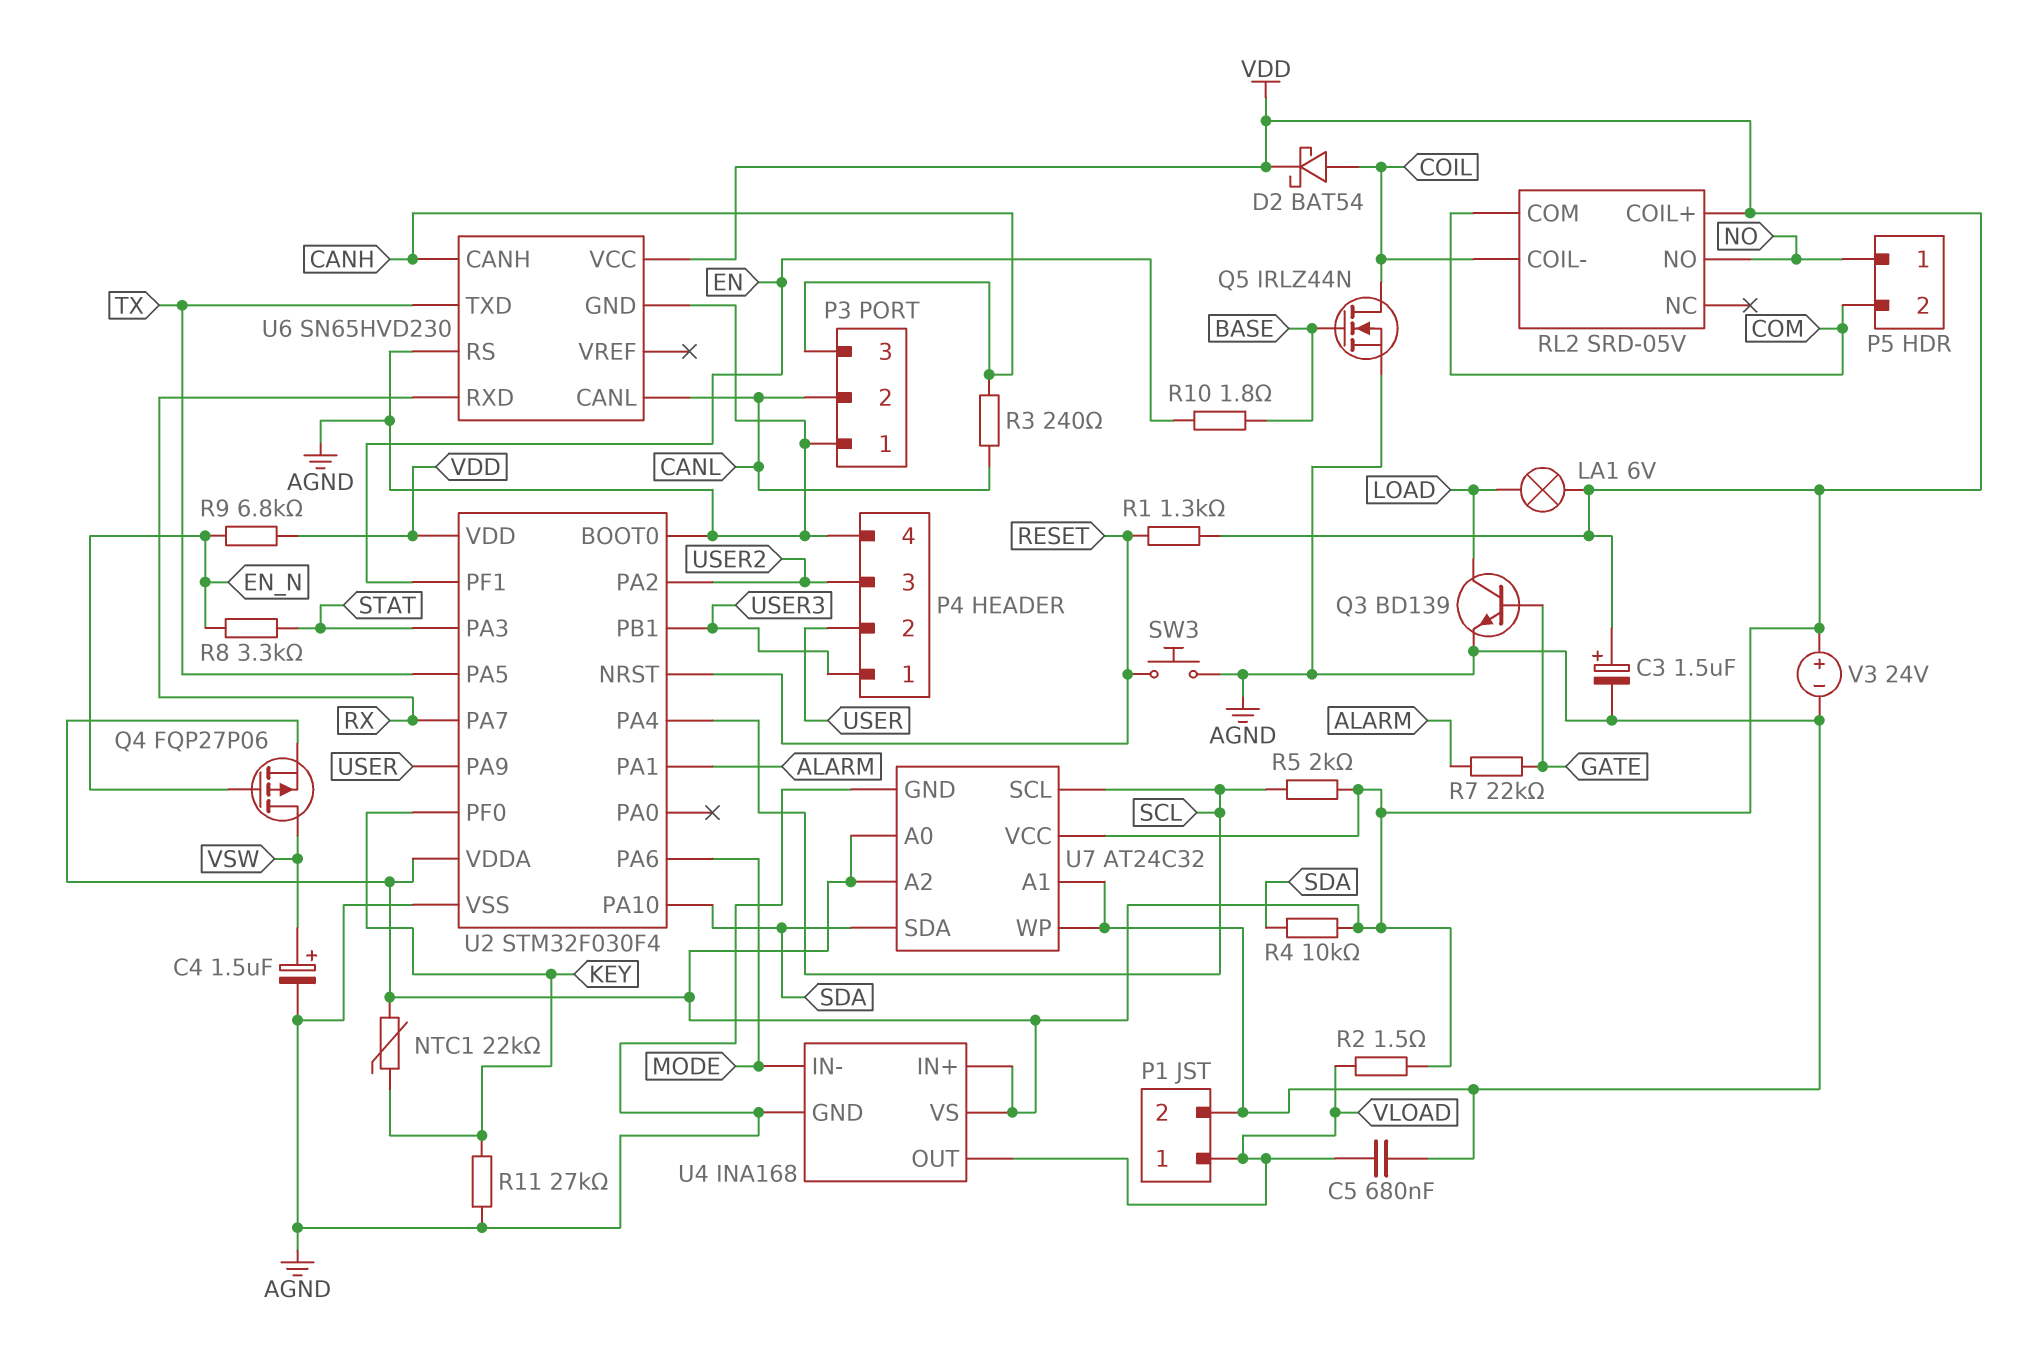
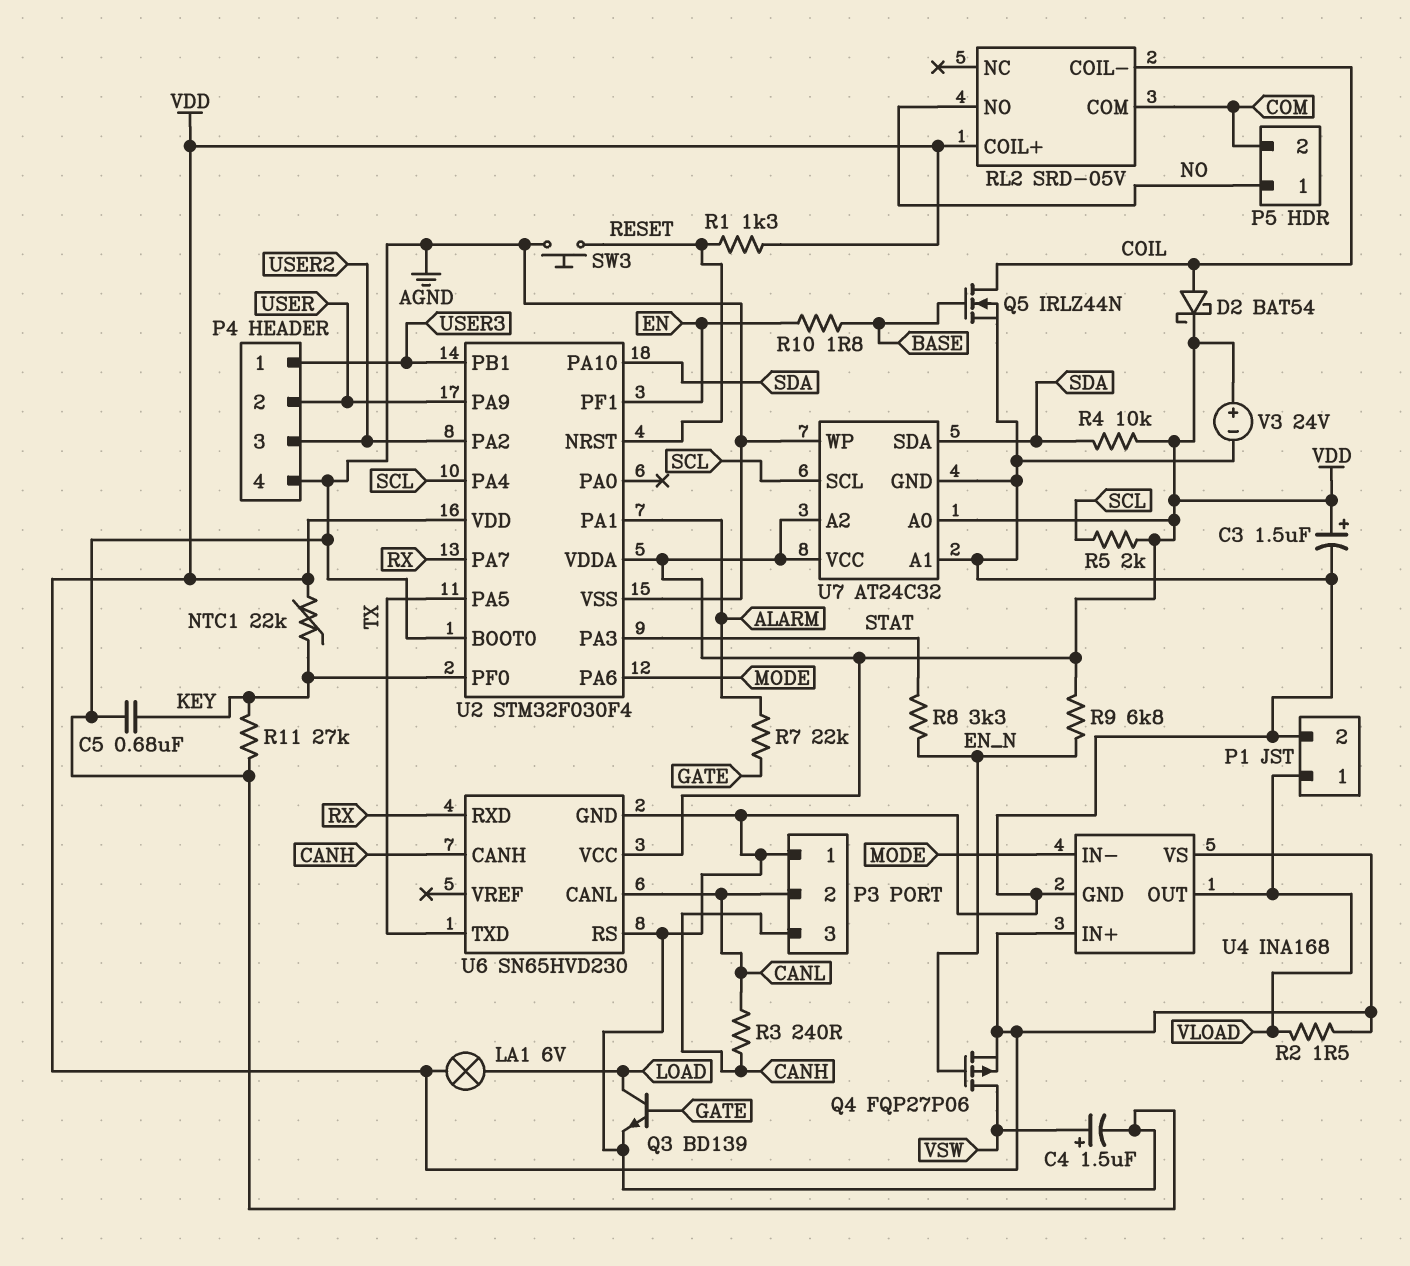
C5: 680nF (AGND, VLOAD) -> 680nF (AGND, KEY)

